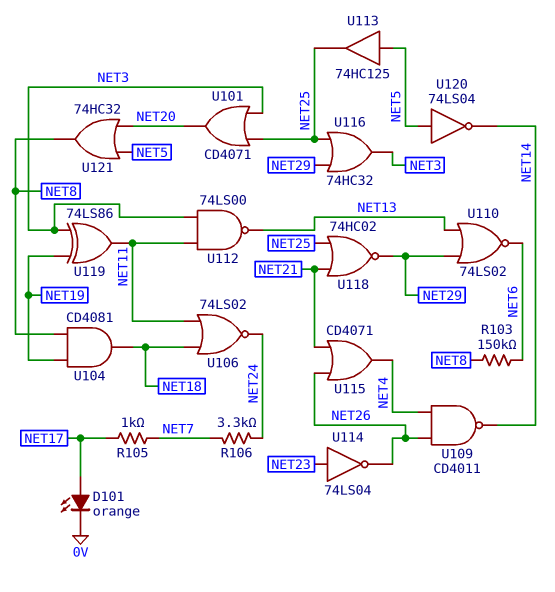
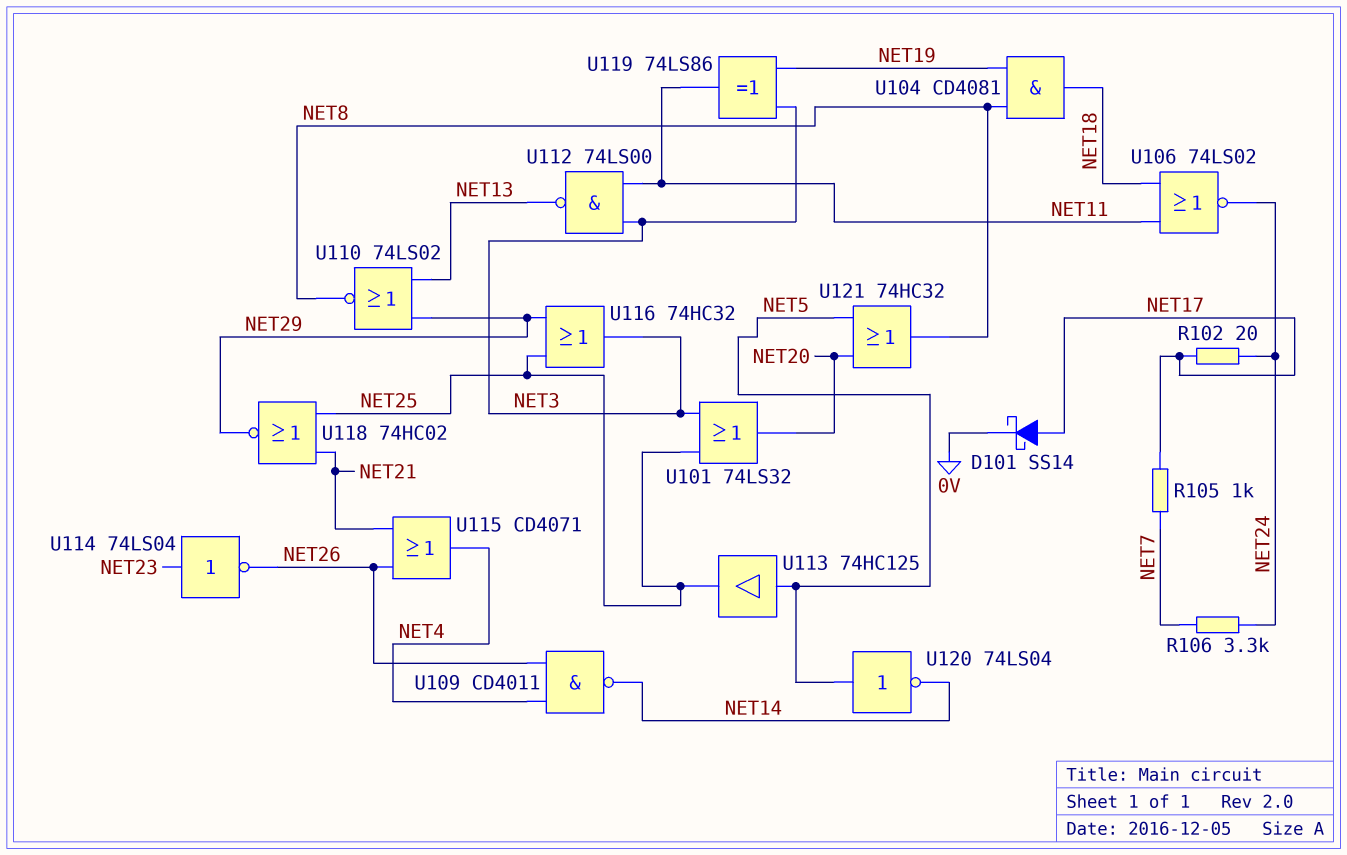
D101: LED orange (A NET17, K 0V) -> schottky SS14 (A NET17, K 0V)
R102: none -> 20 (NET17, NET24)
R103: 150k (NET6, NET8) -> none
U101: OR CD4071 (in NET3, in NET25, out NET20) -> OR 74LS32 (in NET3, in NET25, out NET20)
U110: NOR 74LS02 (in NET13, in NET29, out NET6) -> NOR 74LS02 (in NET13, in NET29, out NET8)

